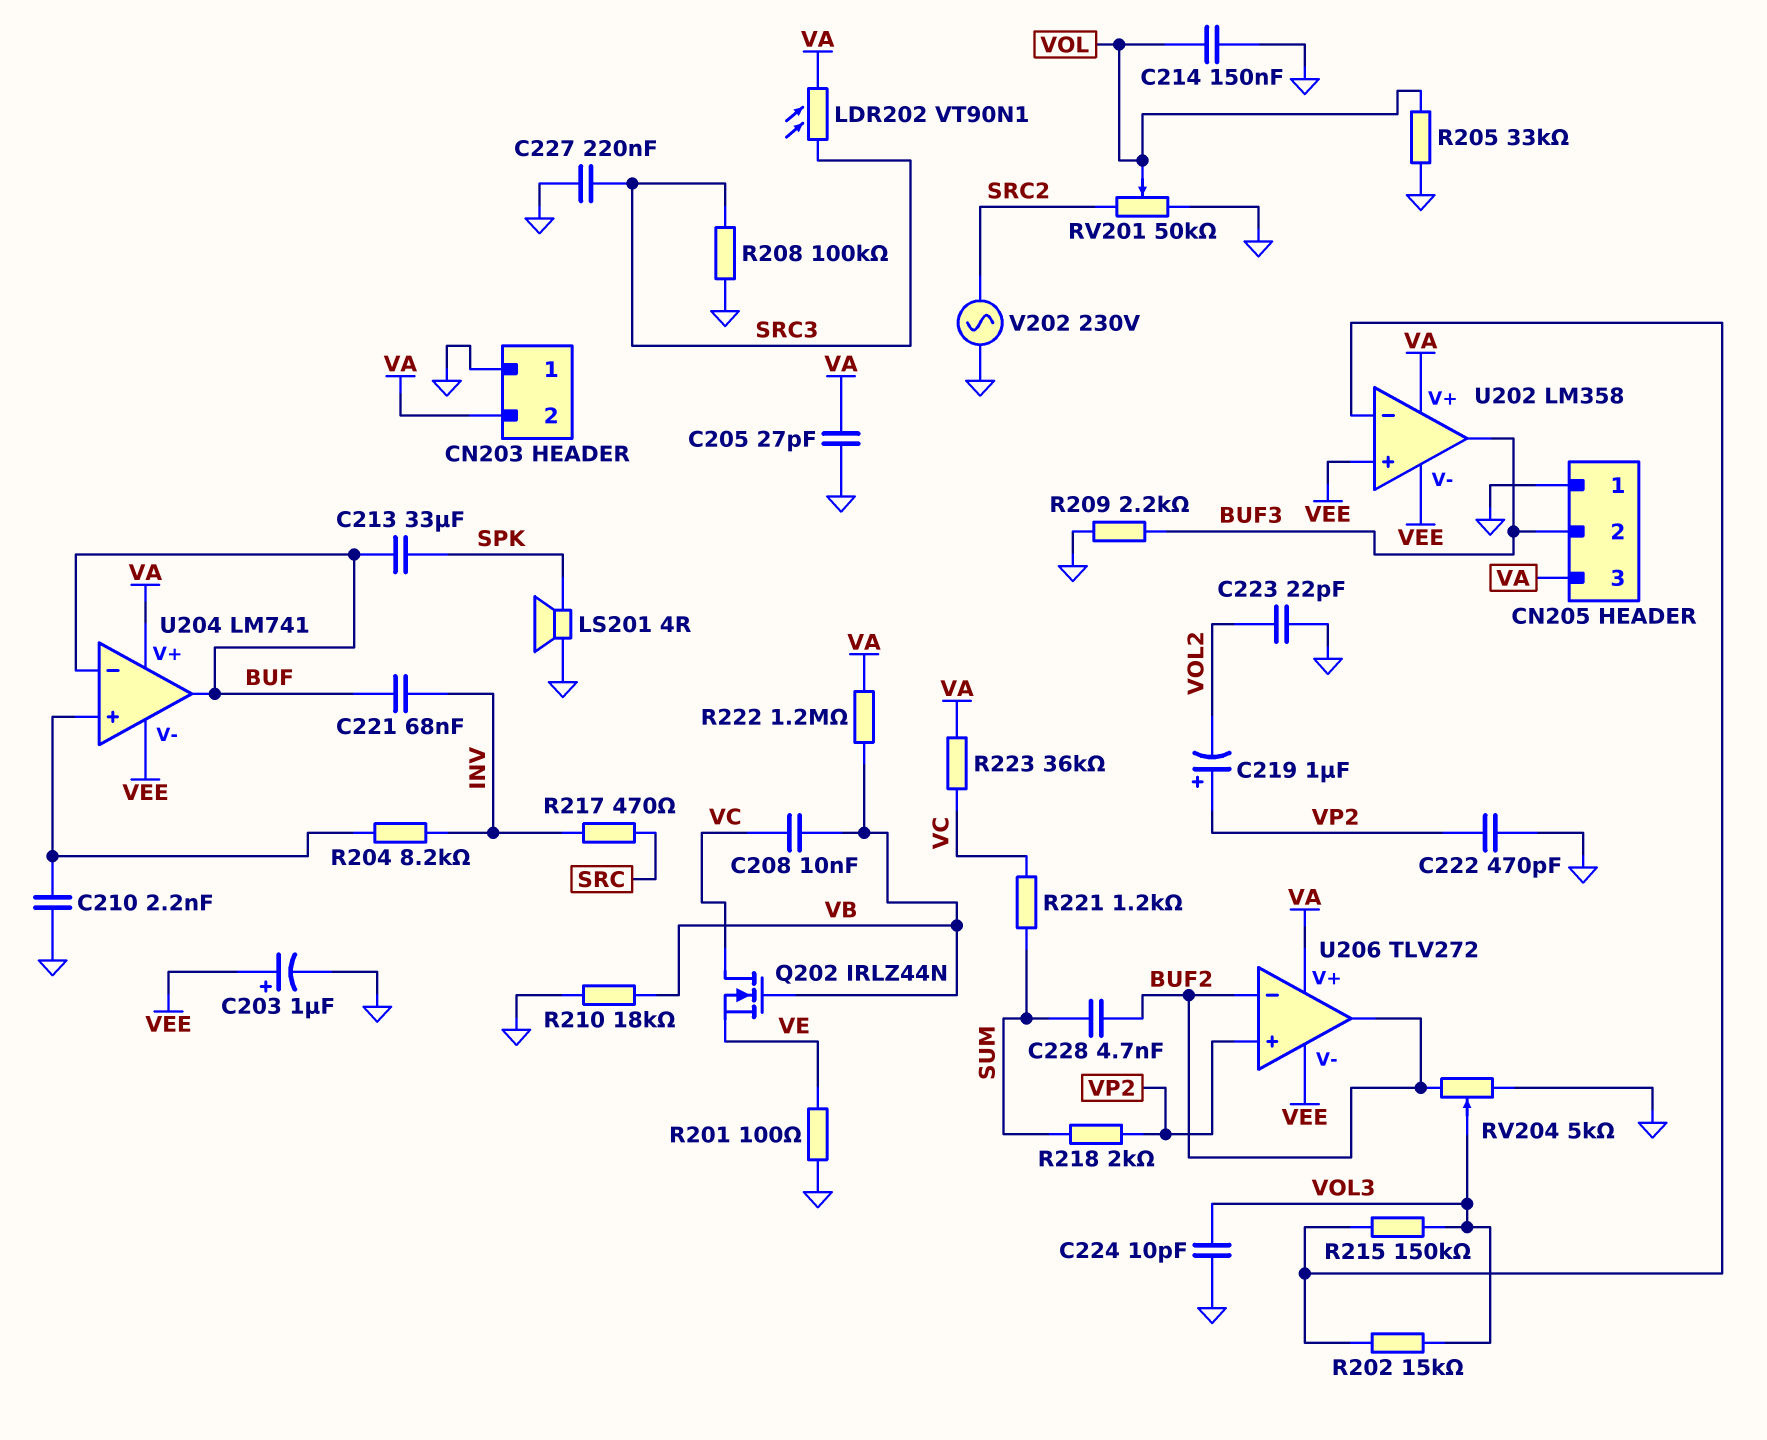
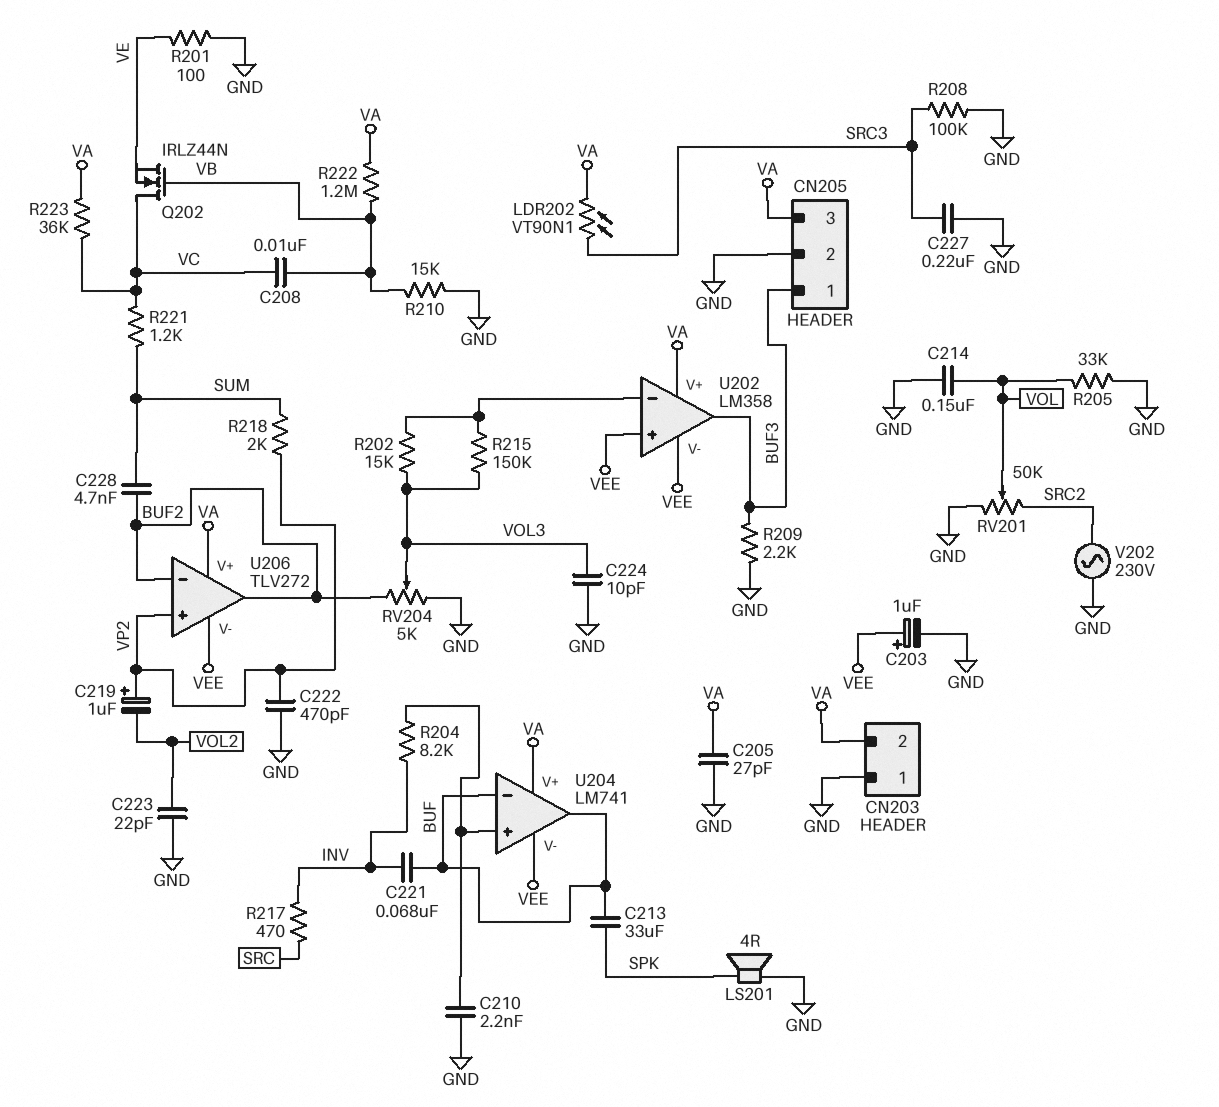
CN205 pin 1: GND -> BUF3
CN205 pin 2: BUF3 -> GND
R210: 18k (GND, VB) -> 15k (GND, VB)

